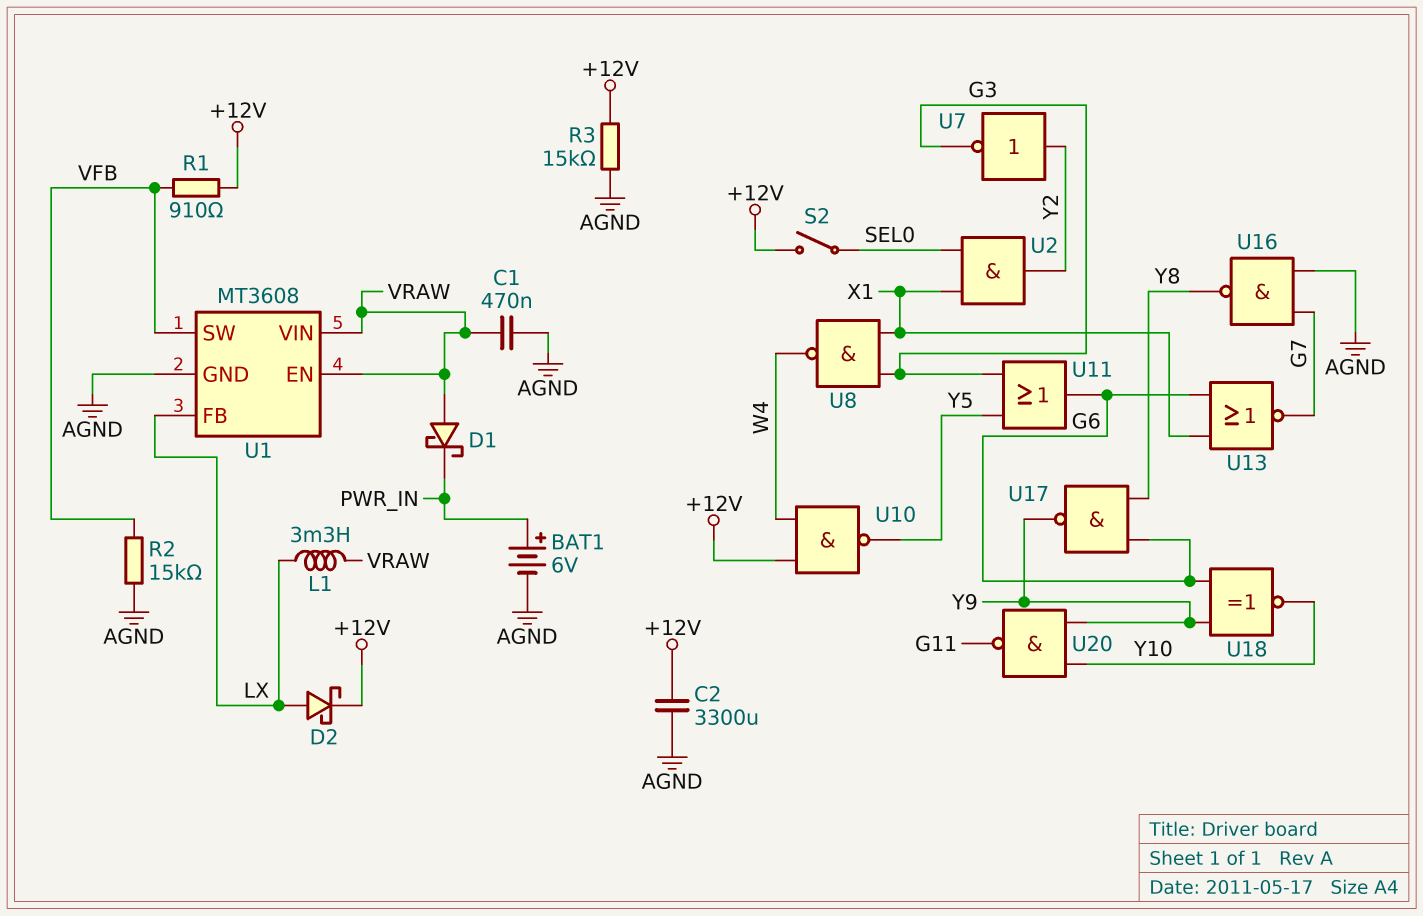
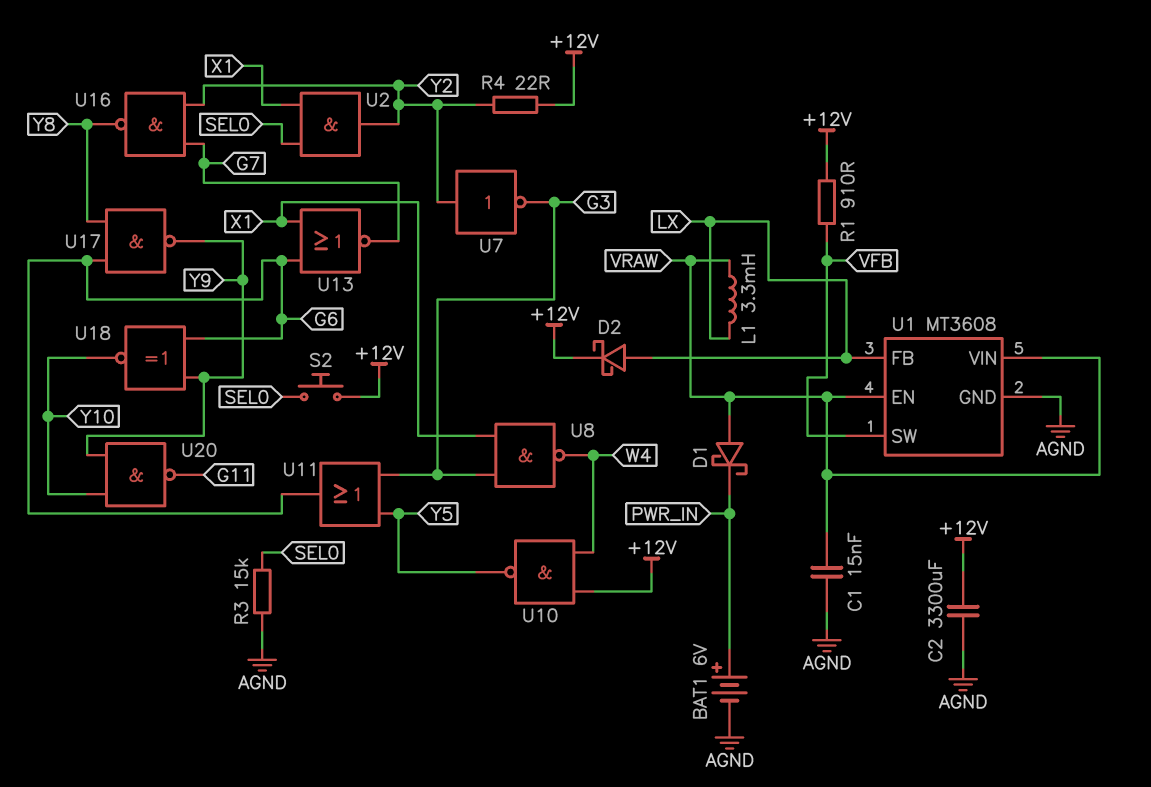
C1: 470nF (AGND, VRAW) -> 15nF (AGND, VRAW)
R2: 15k (AGND, VFB) -> none
R3: 15k (+12V, AGND) -> 15k (AGND, SEL0)
R4: none -> 22 (+12V, Y2)
S2: switch (+12V, SEL0) -> button (+12V, SEL0)
U16: NAND (in AGND, in G7, out Y8) -> NAND (in G7, in Y2, out Y8)

